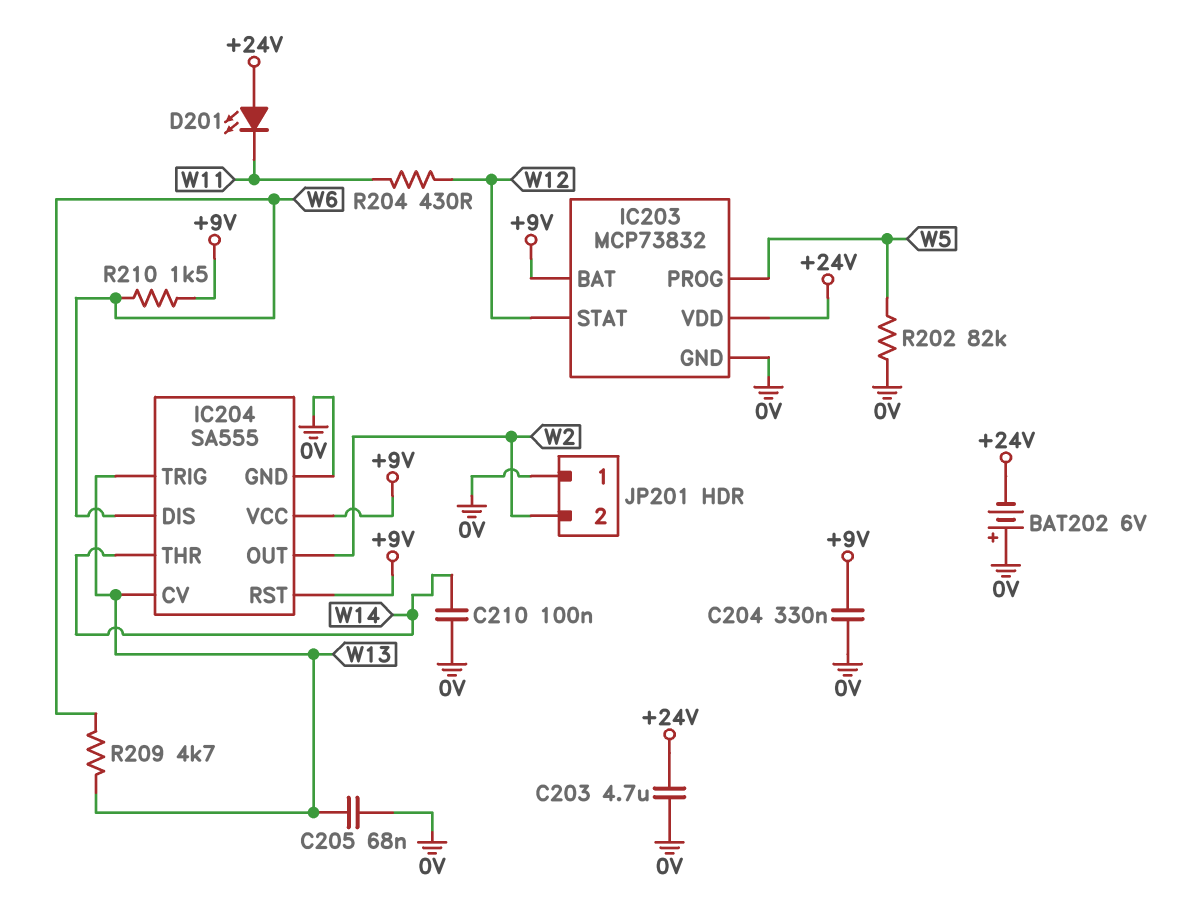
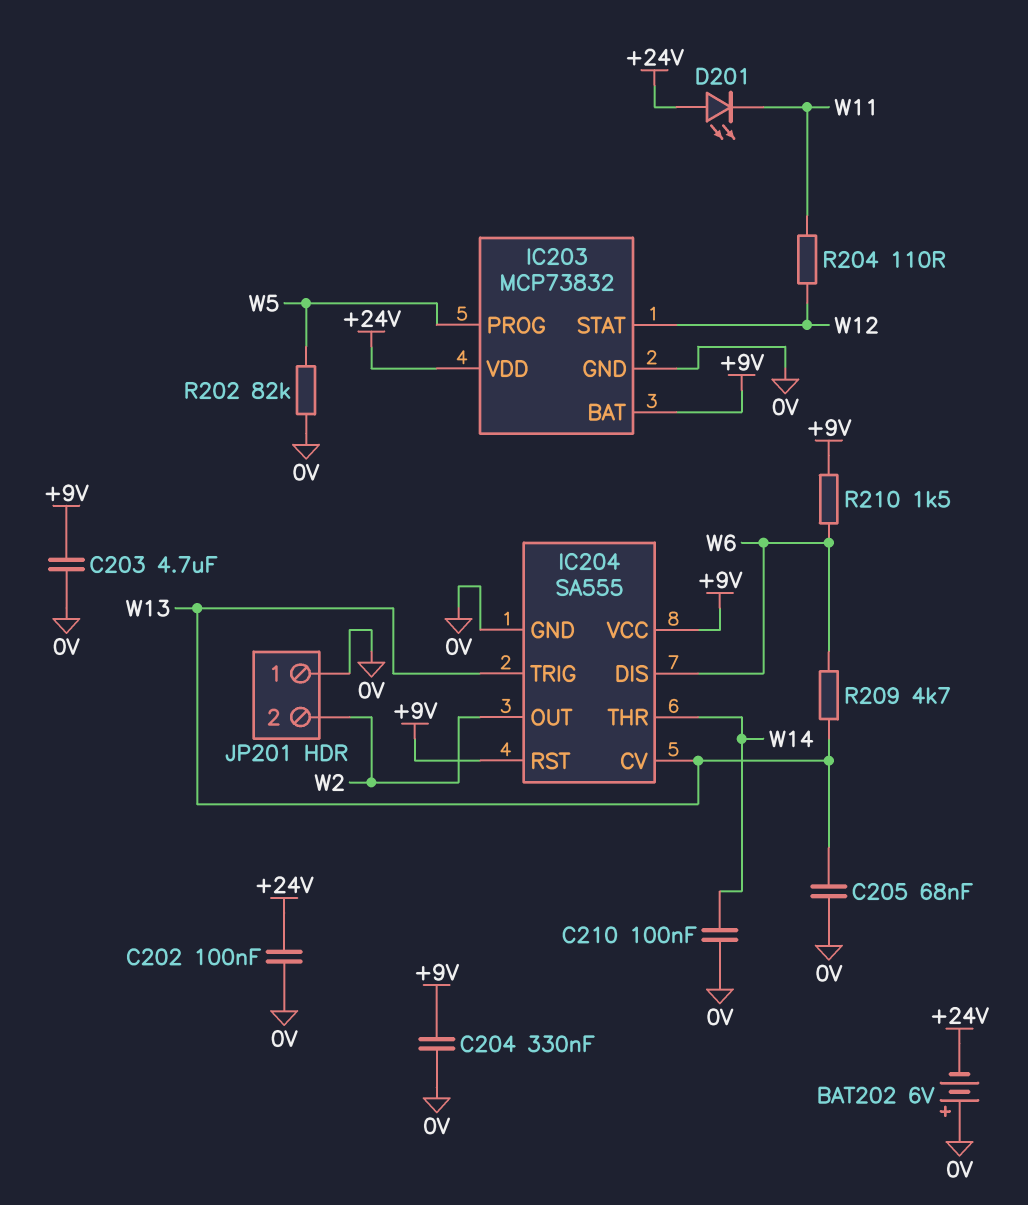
C202: none -> 100nF (+24V, 0V)
C203: 4.7uF (+24V, 0V) -> 4.7uF (+9V, 0V)
R204: 430 (W11, W12) -> 110 (W11, W12)

